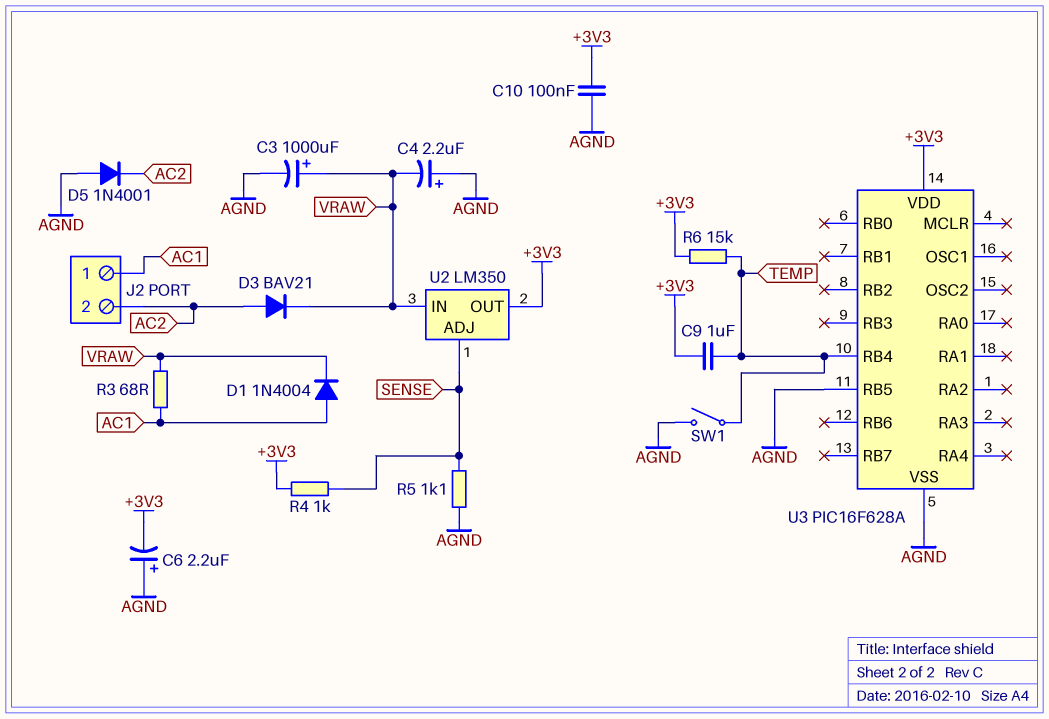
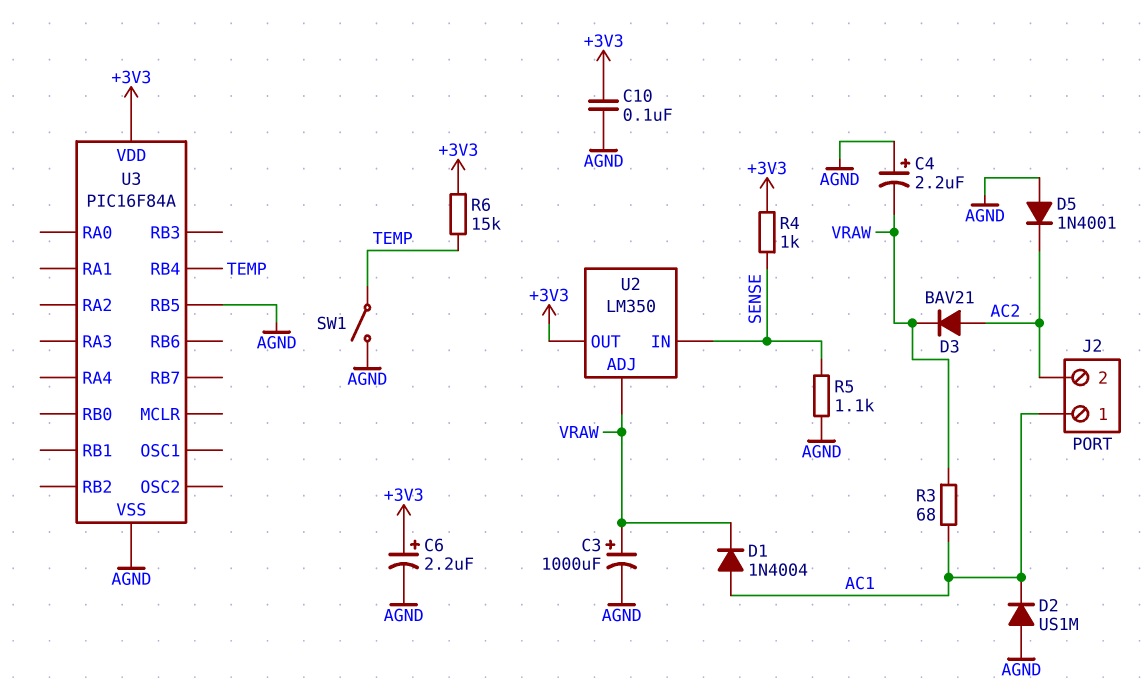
C6: 2.2uF (plus AGND, minus +3V3) -> 2.2uF (plus +3V3, minus AGND)
C9: 1uF (+3V3, TEMP) -> none
D2: none -> diode US1M (A AGND, K AC1)
U2 pin ADJ: SENSE -> VRAW
U2 pin IN: VRAW -> SENSE
U3: PIC16F628A -> PIC16F84A

